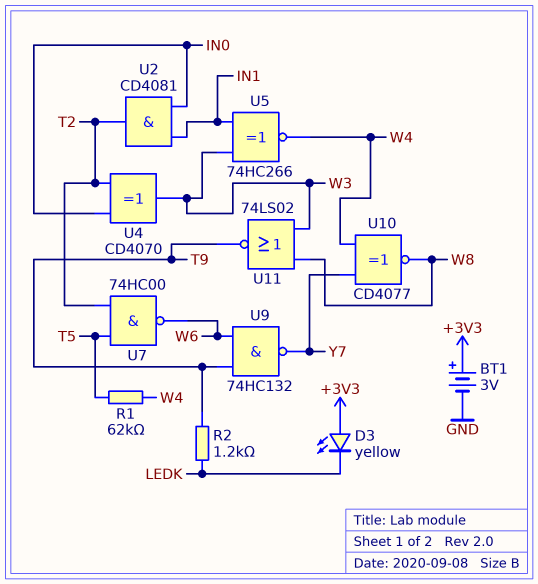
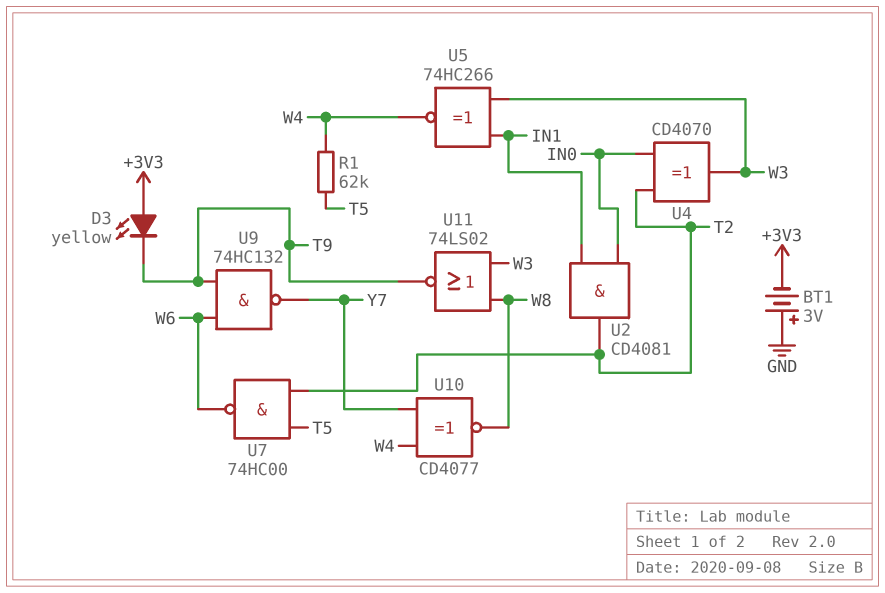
BT1: 3V (plus +3V3, minus GND) -> 3V (plus GND, minus +3V3)
D3: LED yellow (A +3V3, K LEDK) -> LED yellow (A +3V3, K T9)
R2: 1.2k (LEDK, T9) -> none

